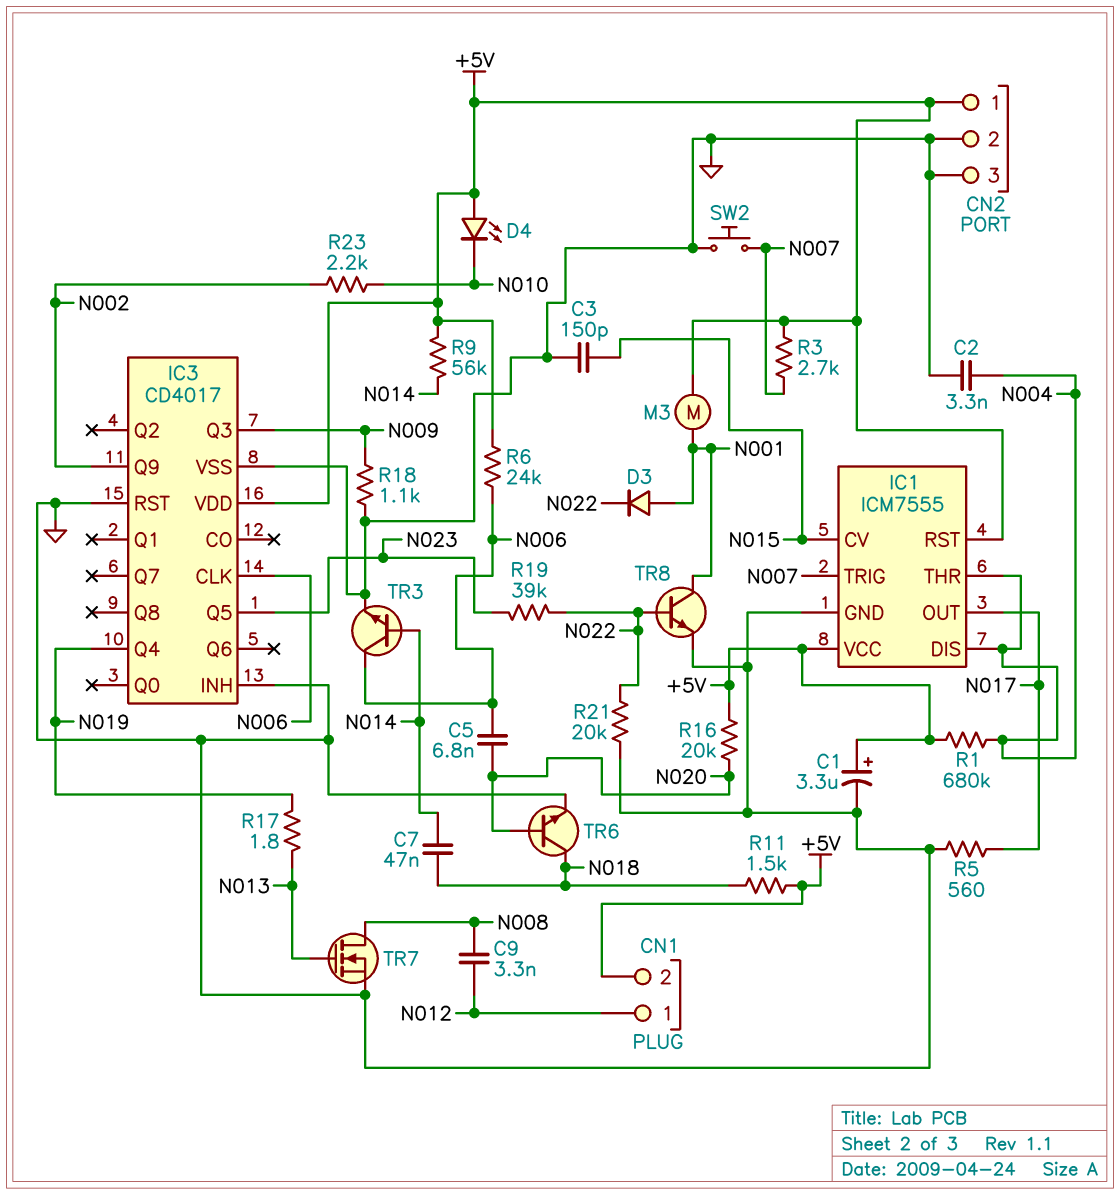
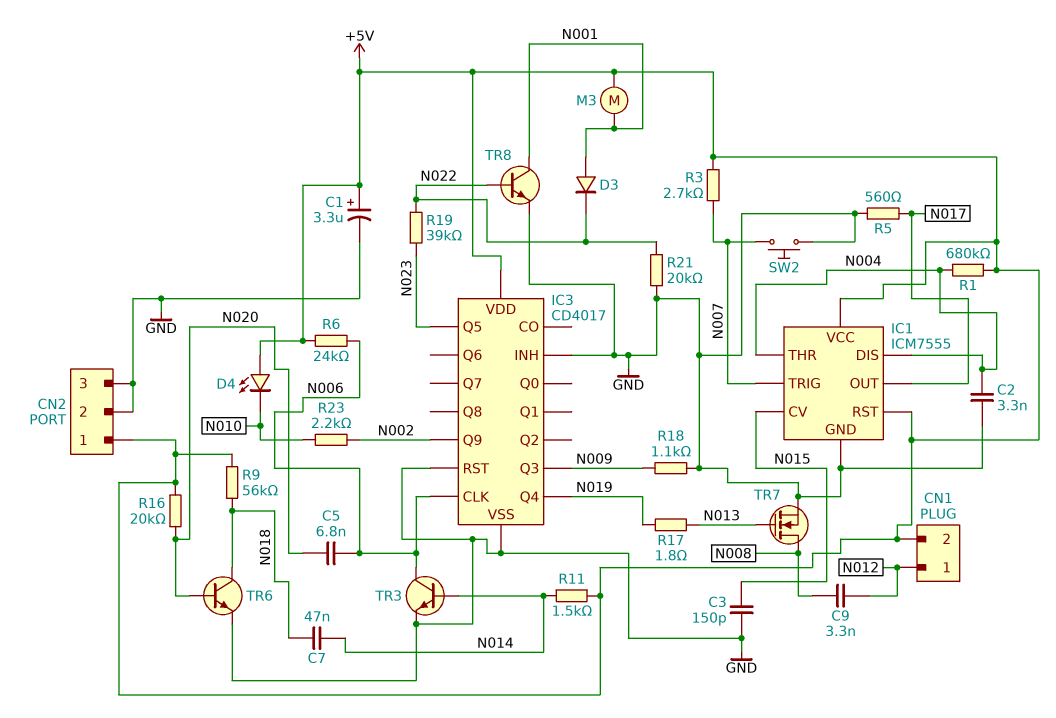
R9: 56k (+5V, N014) -> 56k (+5V, N018)
R11: 1.5k (+5V, N018) -> 1.5k (+5V, N014)

